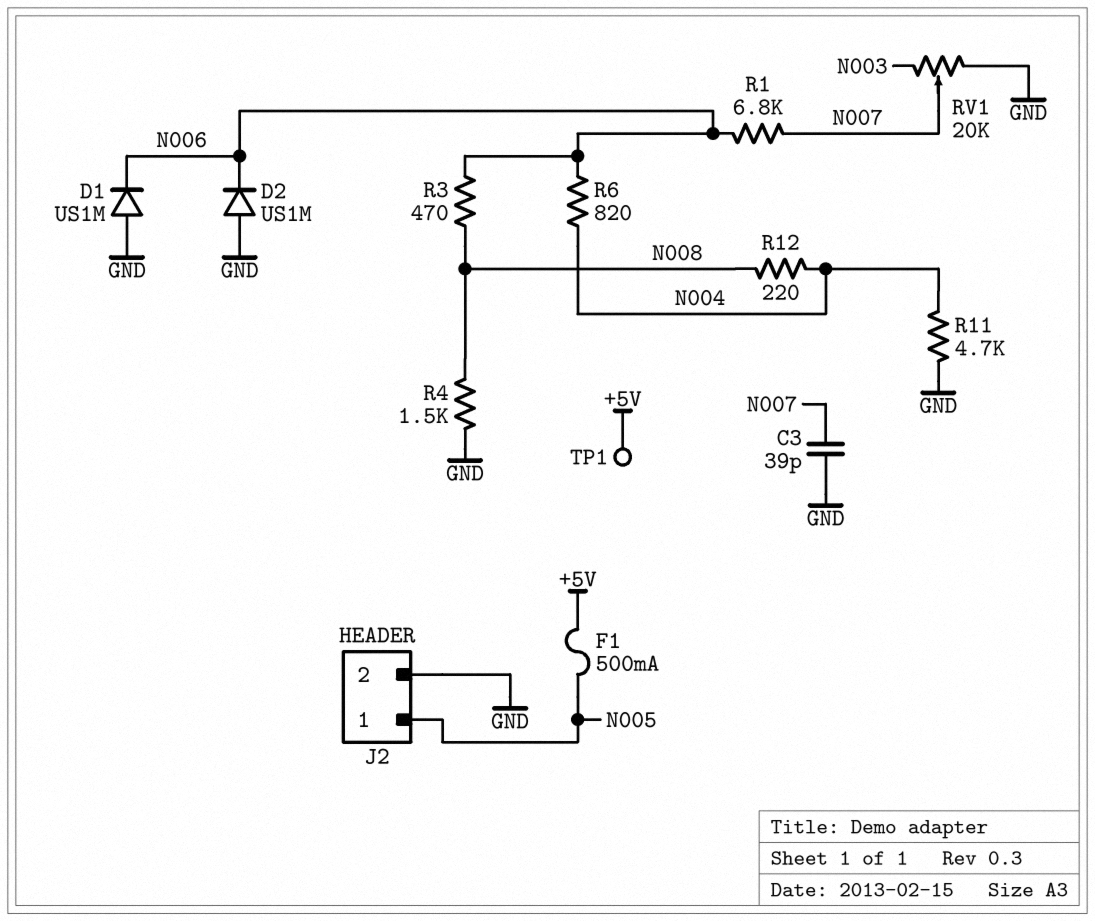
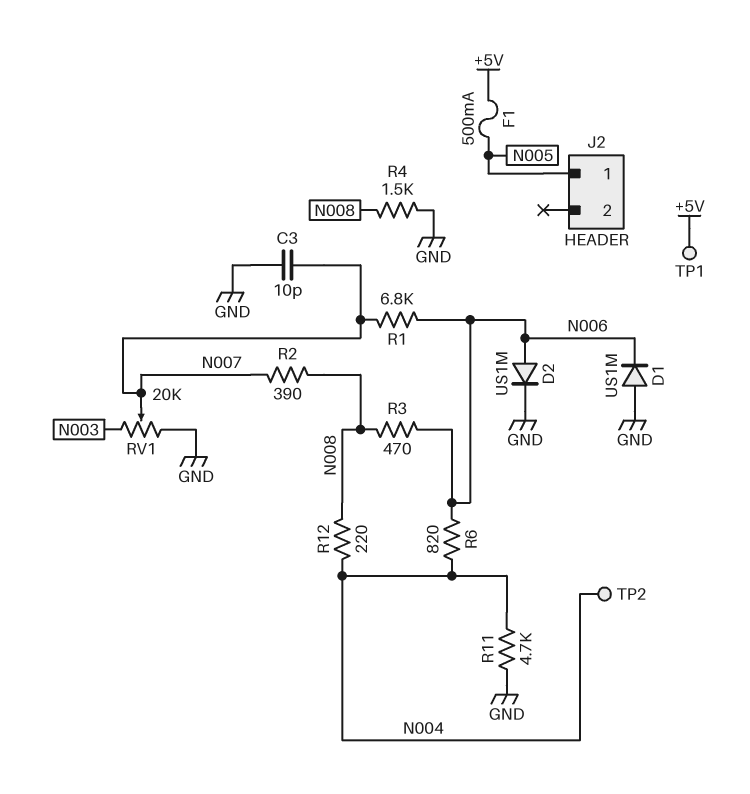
C3: 39pF (GND, N007) -> 10pF (GND, N007)
D2: diode US1M (A GND, K N006) -> diode US1M (A N006, K GND)
J2 pin 2: GND -> none
R2: none -> 390 (N007, N008)
TP2: none -> test point (N004)

